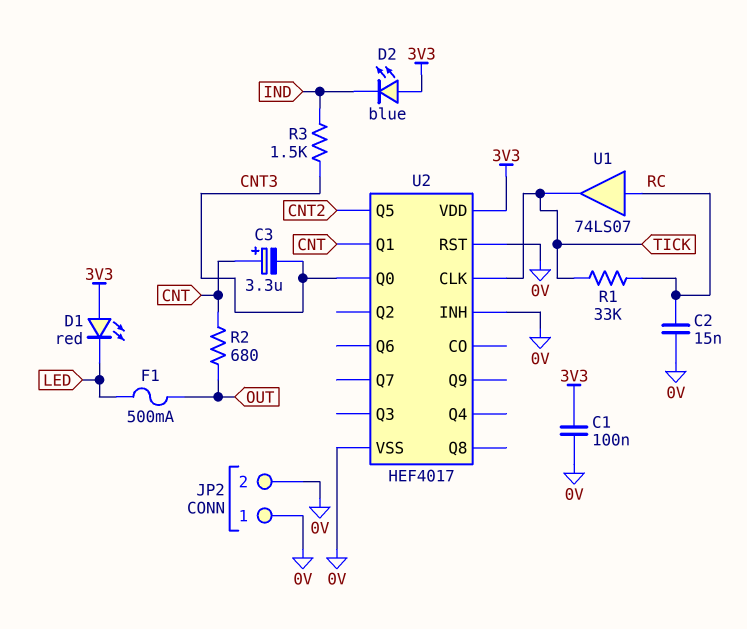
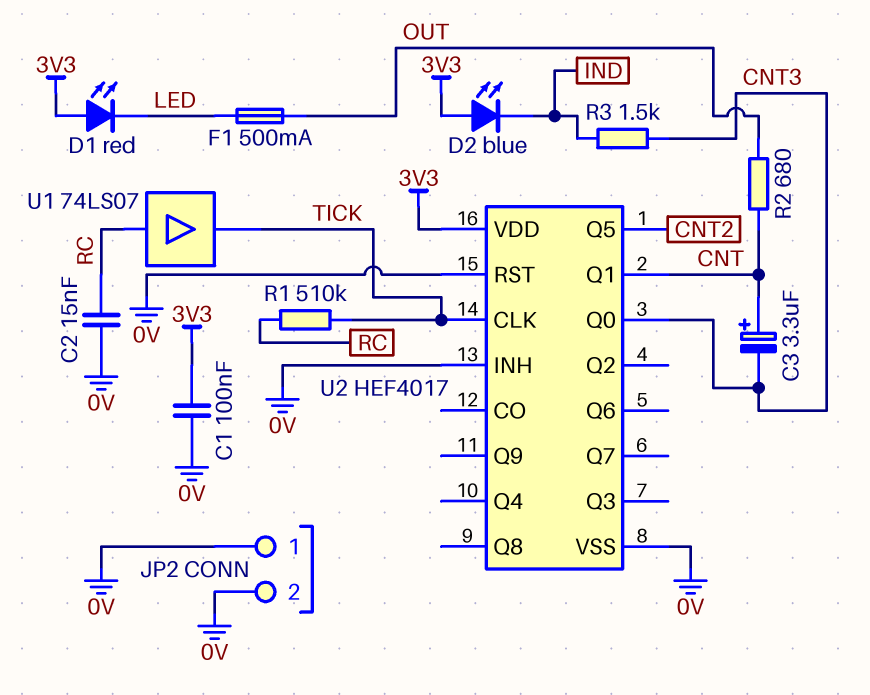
R1: 33k (RC, TICK) -> 510k (RC, TICK)

